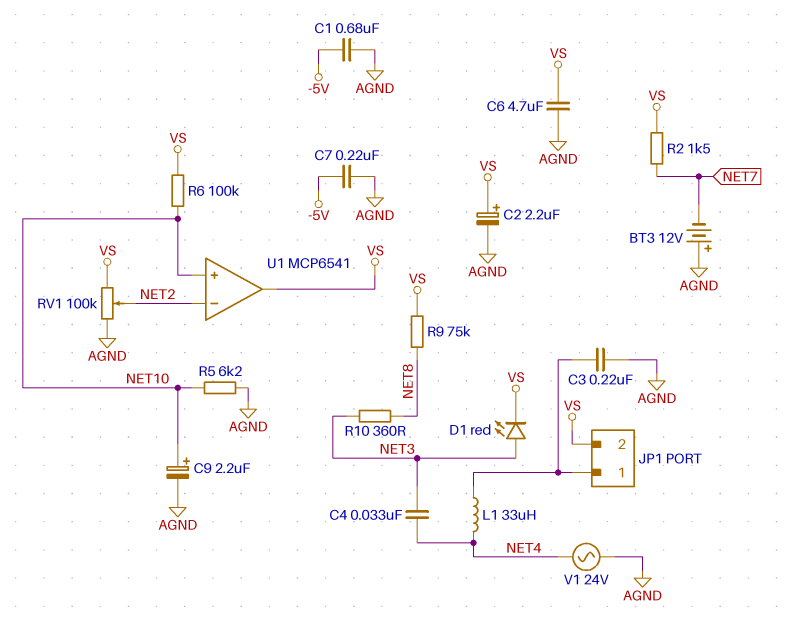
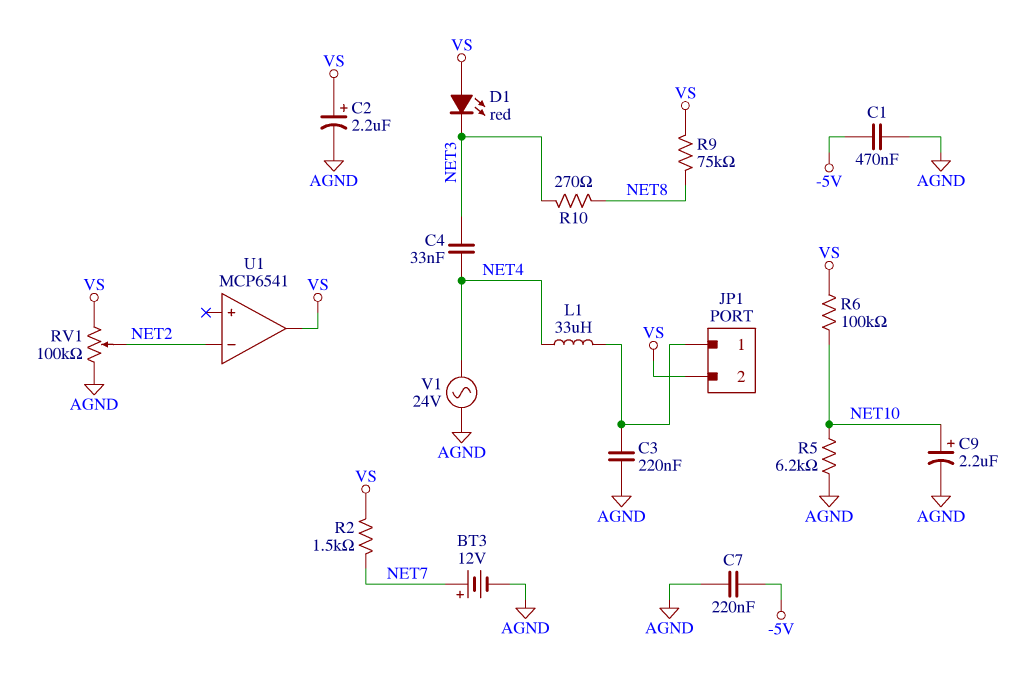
BT3: 12V (plus AGND, minus NET7) -> 12V (plus NET7, minus AGND)
C1: 680nF (-5V, AGND) -> 470nF (-5V, AGND)
C6: 4.7uF (AGND, VS) -> none
D1: LED red (A NET3, K VS) -> LED red (A VS, K NET3)
R10: 360 (NET3, NET8) -> 270 (NET3, NET8)
U1 pin in+: NET10 -> none

